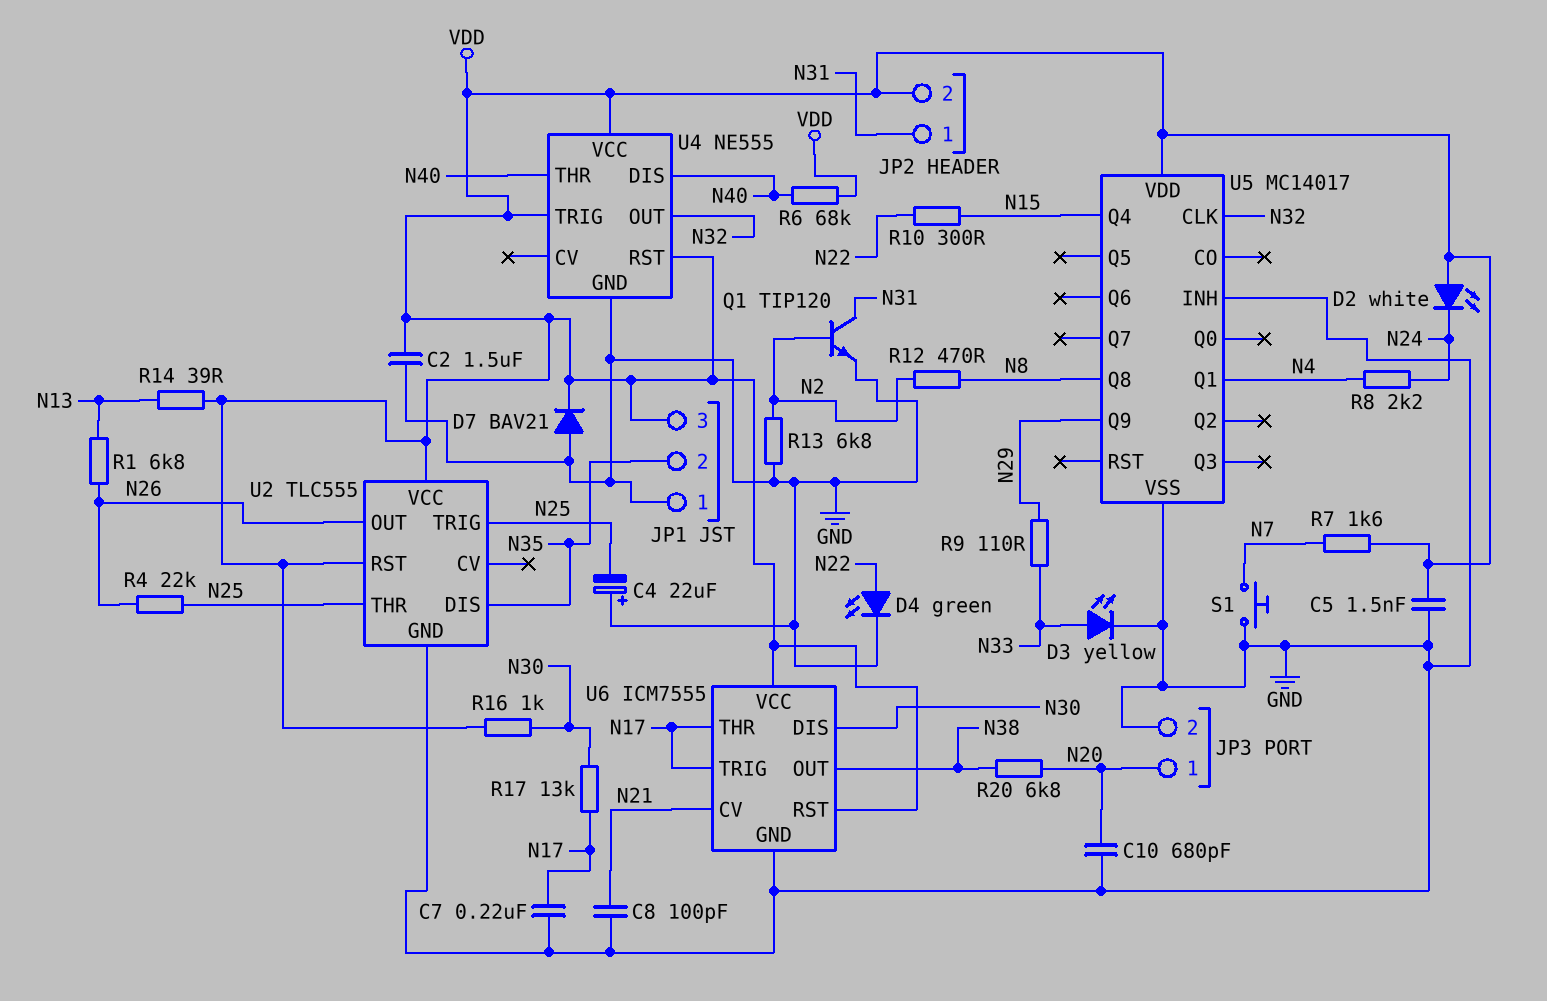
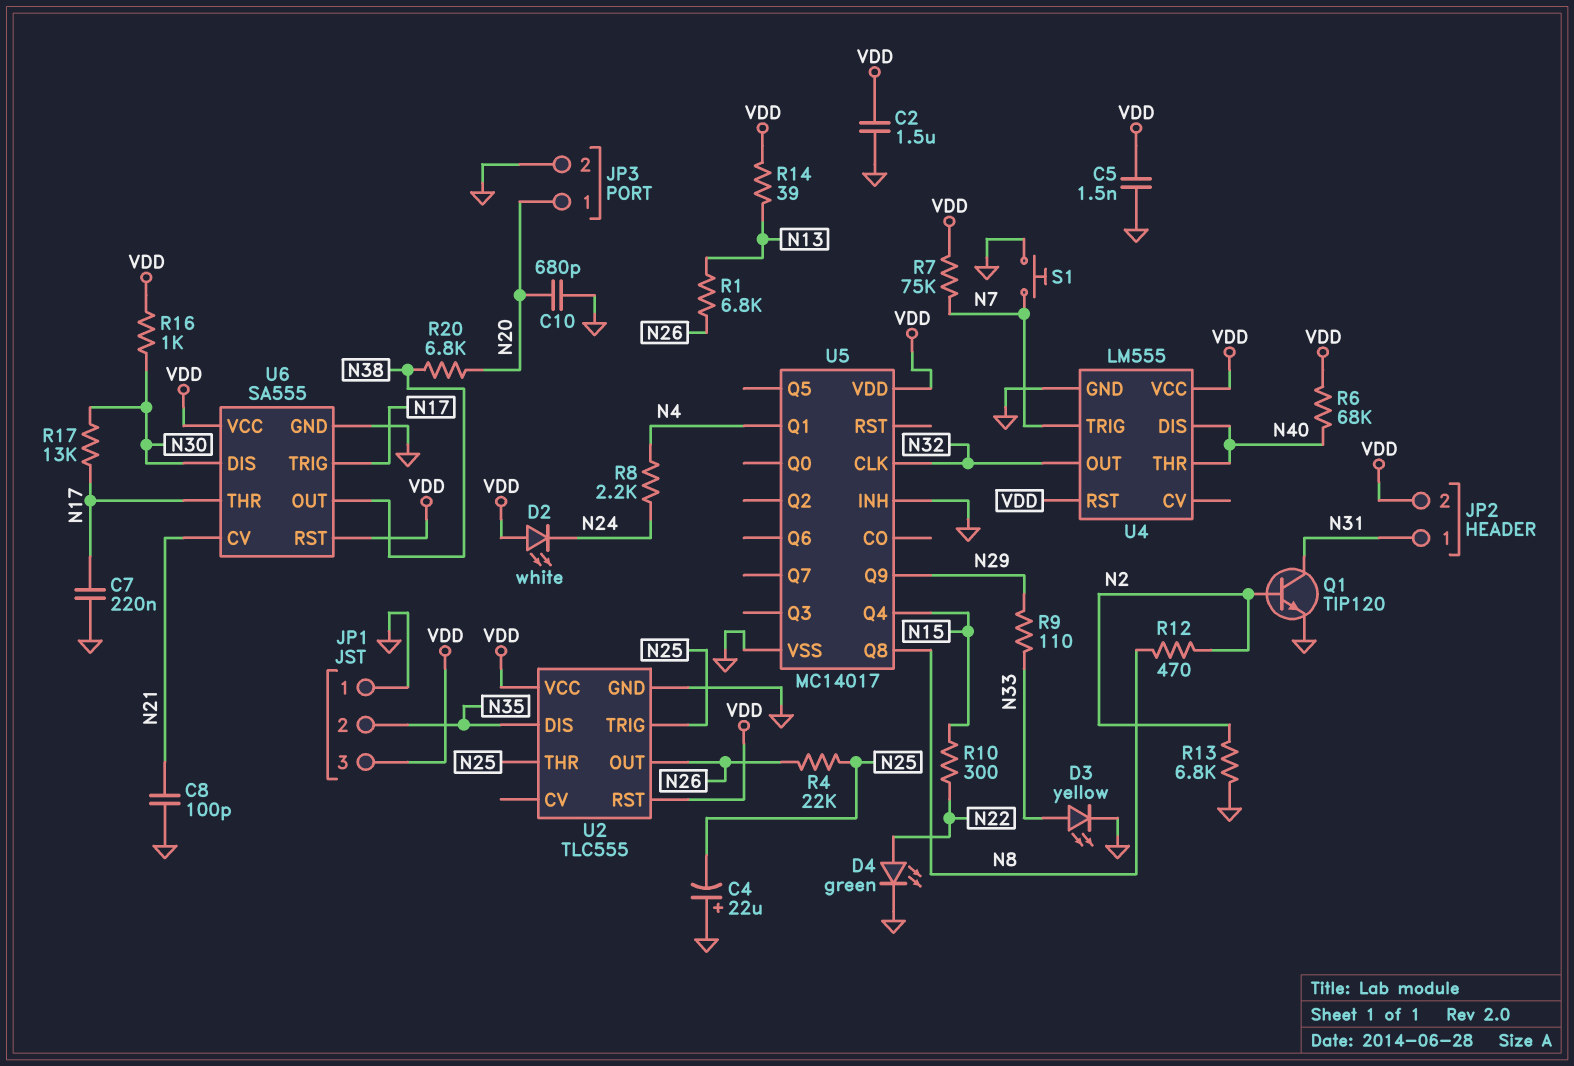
D7: diode BAV21 (A GND, K VDD) -> none
R7: 1.6k (N7, VDD) -> 75k (N7, VDD)
U4: NE555 -> LM555
U4 pin TRIG: VDD -> N7
U6: ICM7555 -> SA555

